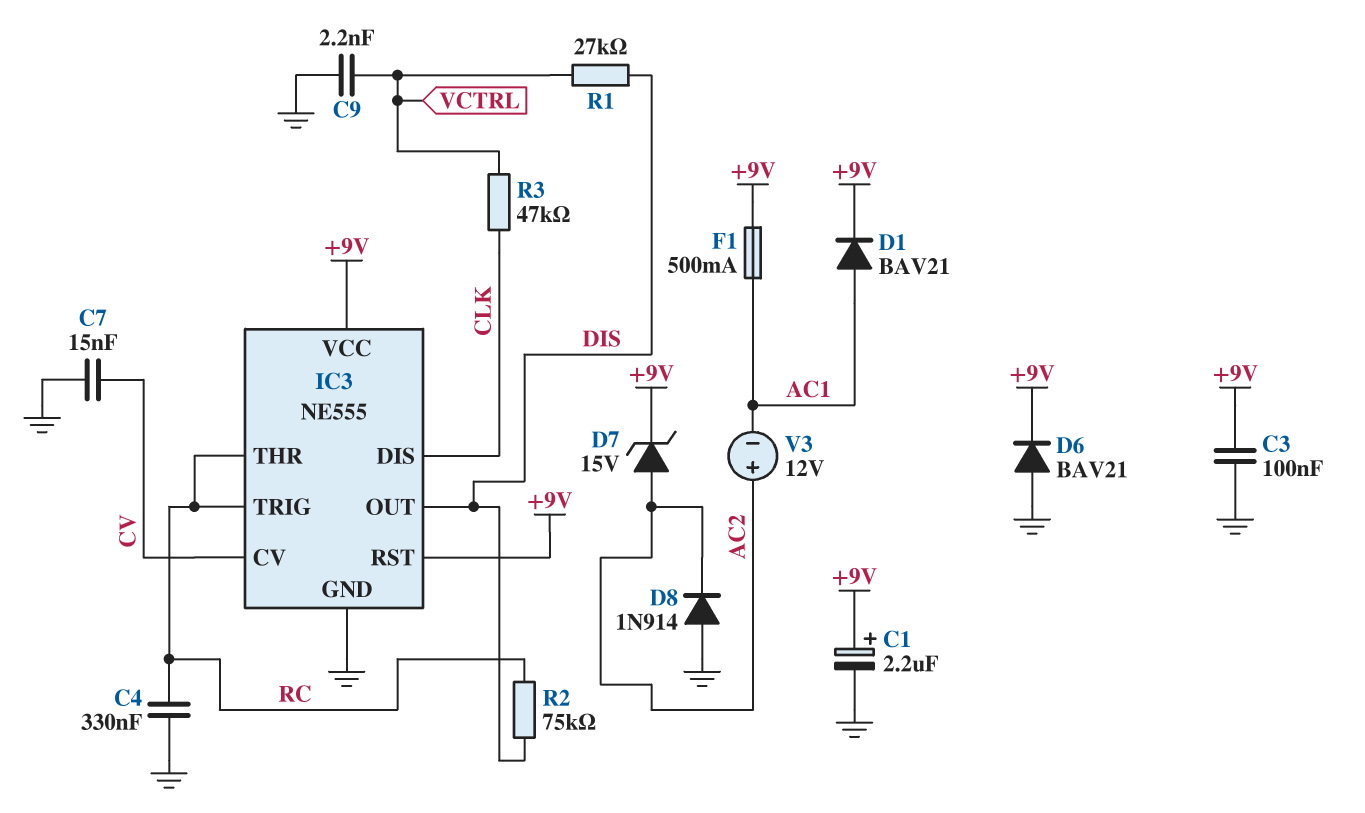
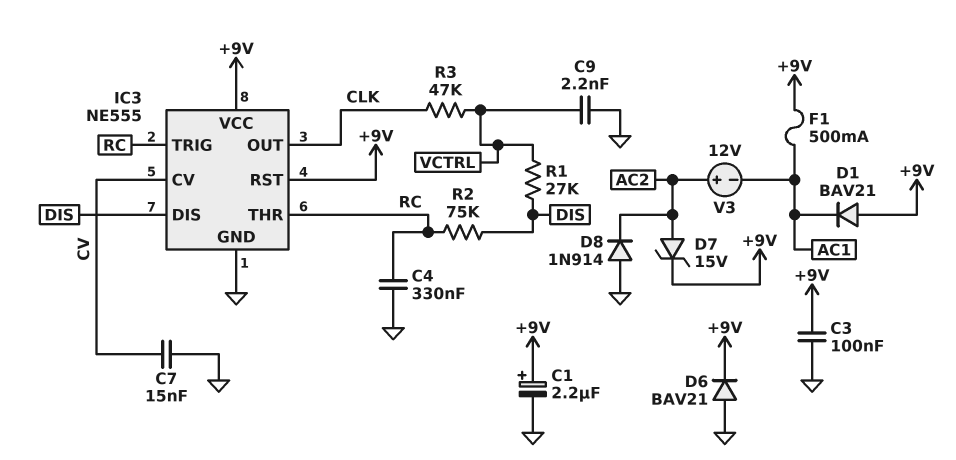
D1: diode BAV21 (A AC1, K +9V) -> diode BAV21 (A +9V, K AC1)
IC3 pin DIS: CLK -> DIS
IC3 pin OUT: DIS -> CLK

